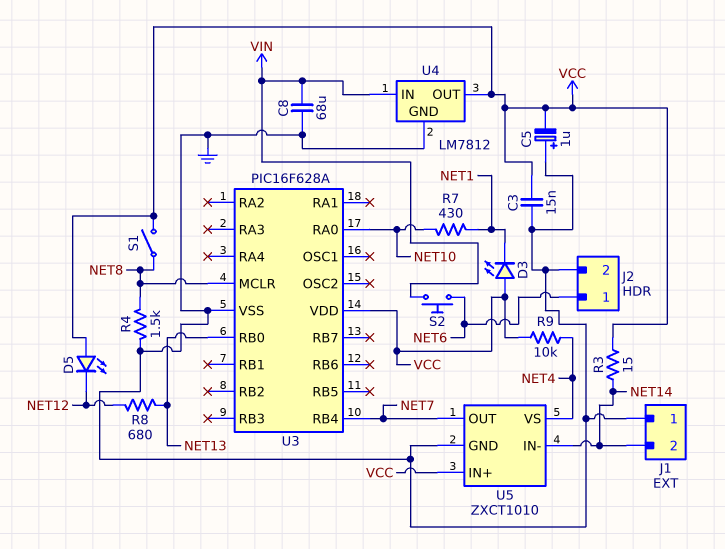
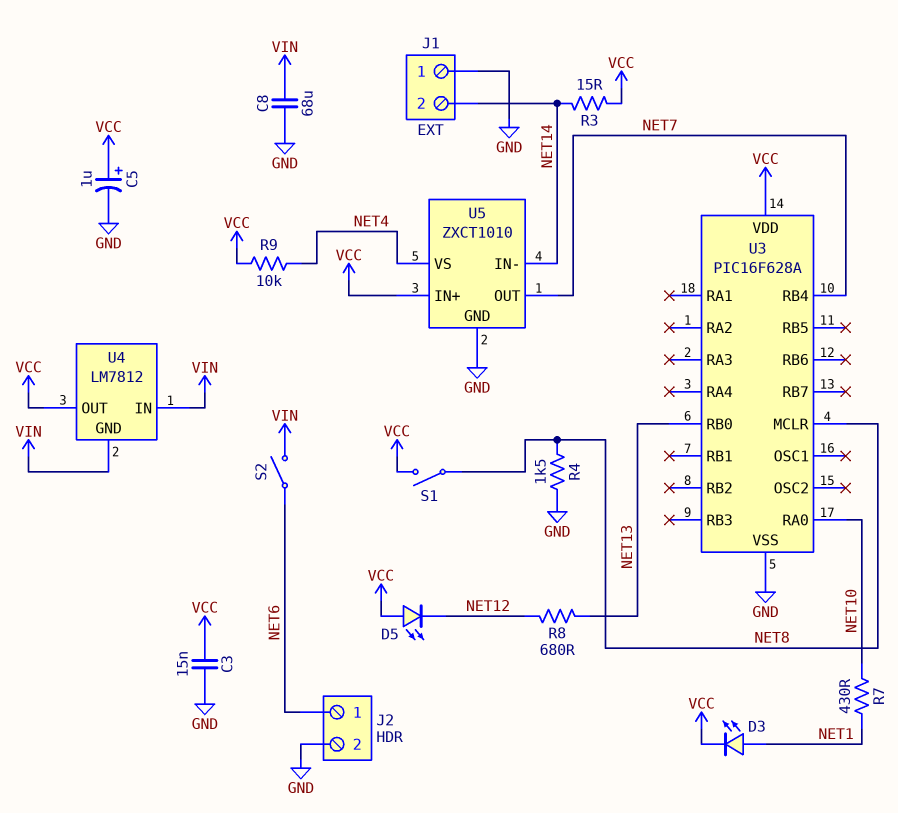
C5: 1uF (plus GND, minus VCC) -> 1uF (plus VCC, minus GND)
D3: LED (A VCC, K NET1) -> LED (A NET1, K VCC)
S2: button (NET6, VIN) -> switch (NET6, VIN)
U4 pin GND: GND -> VIN

